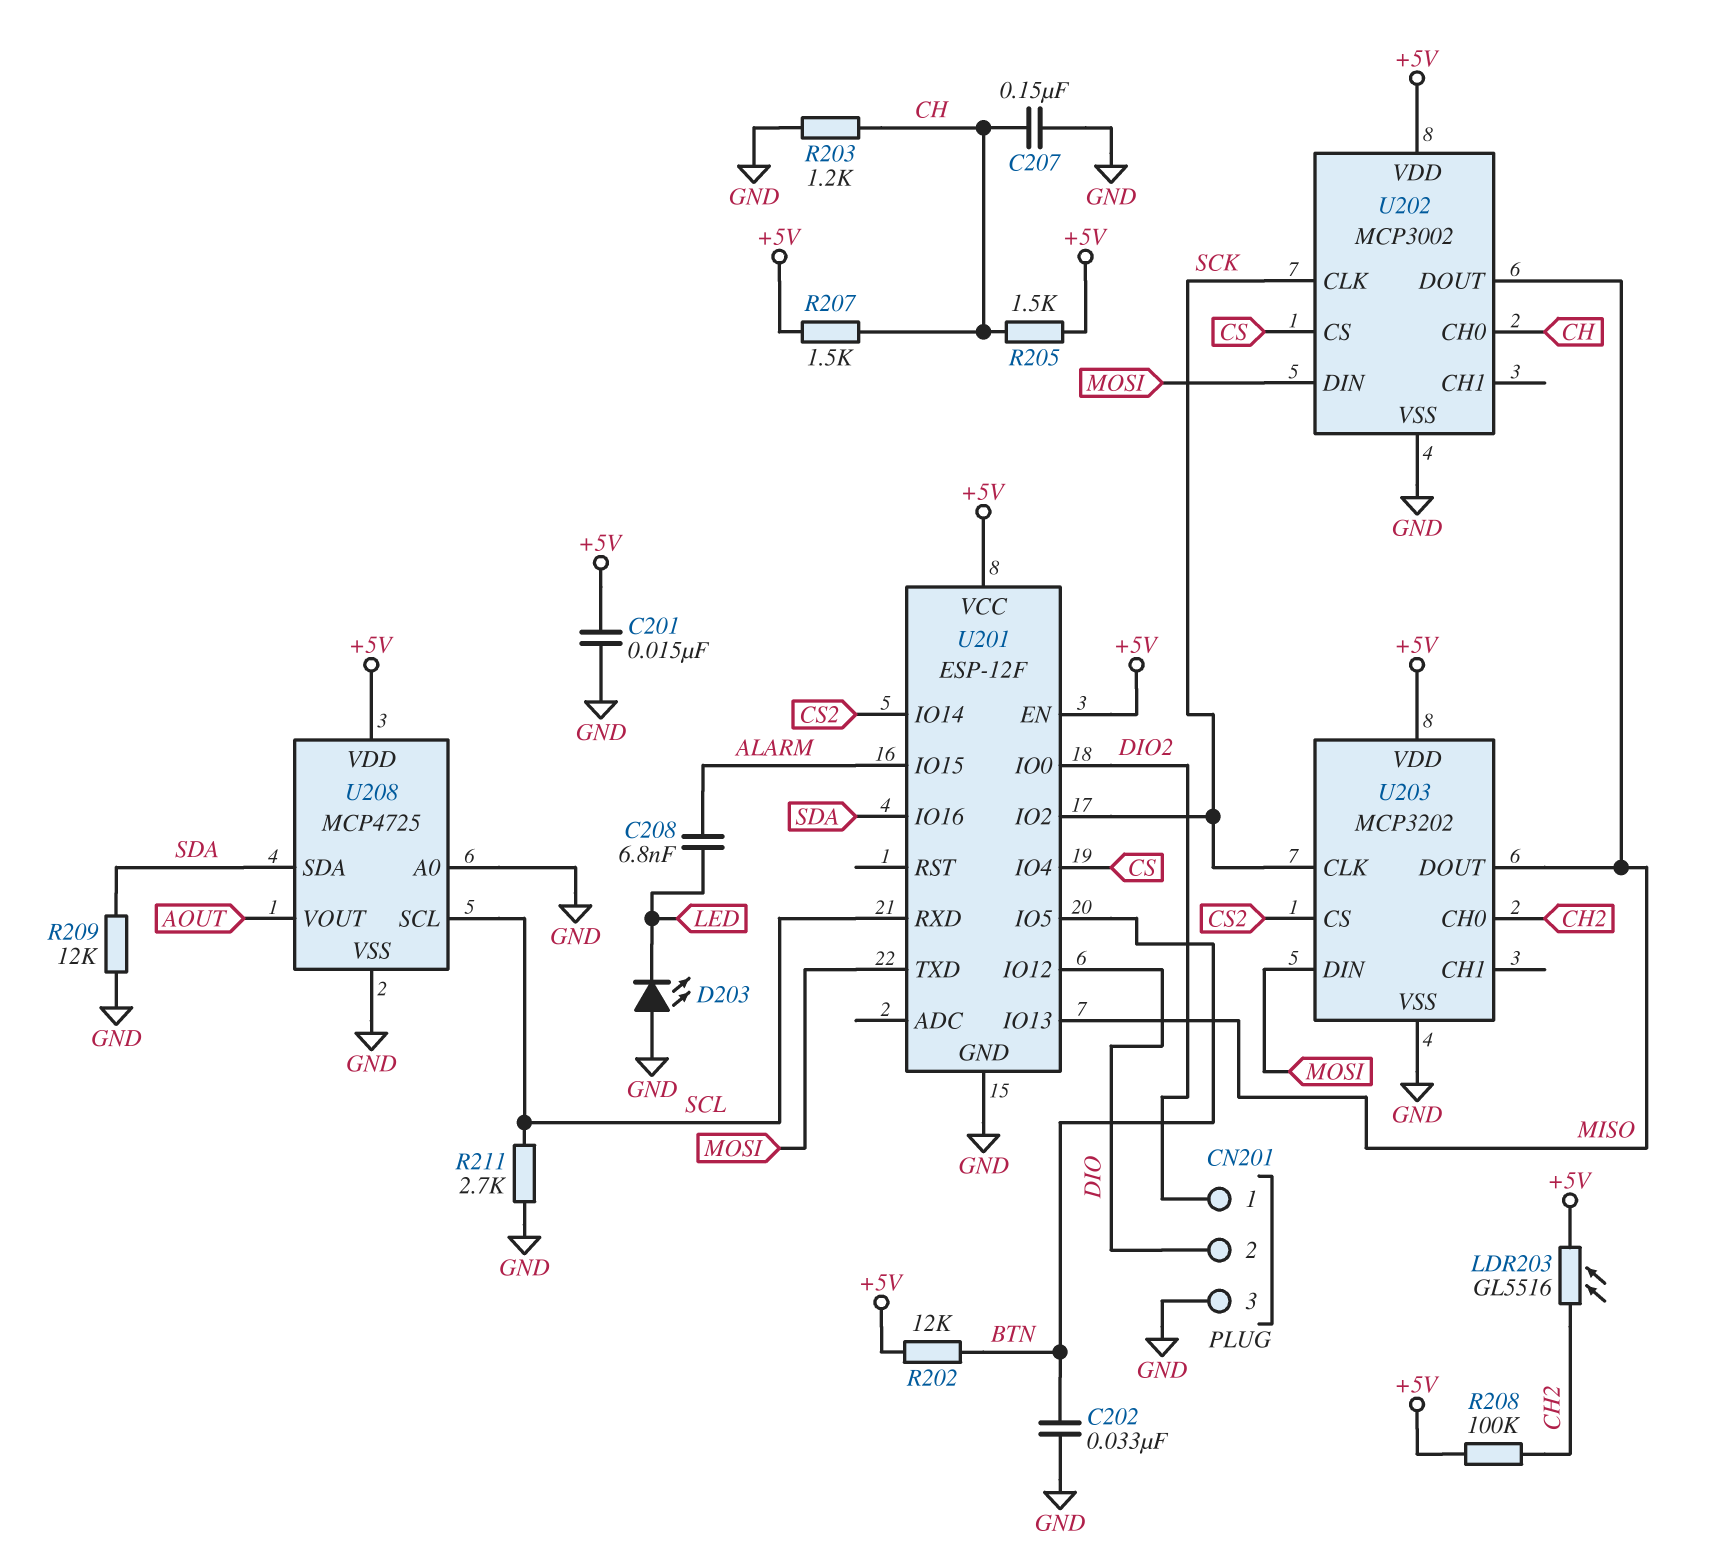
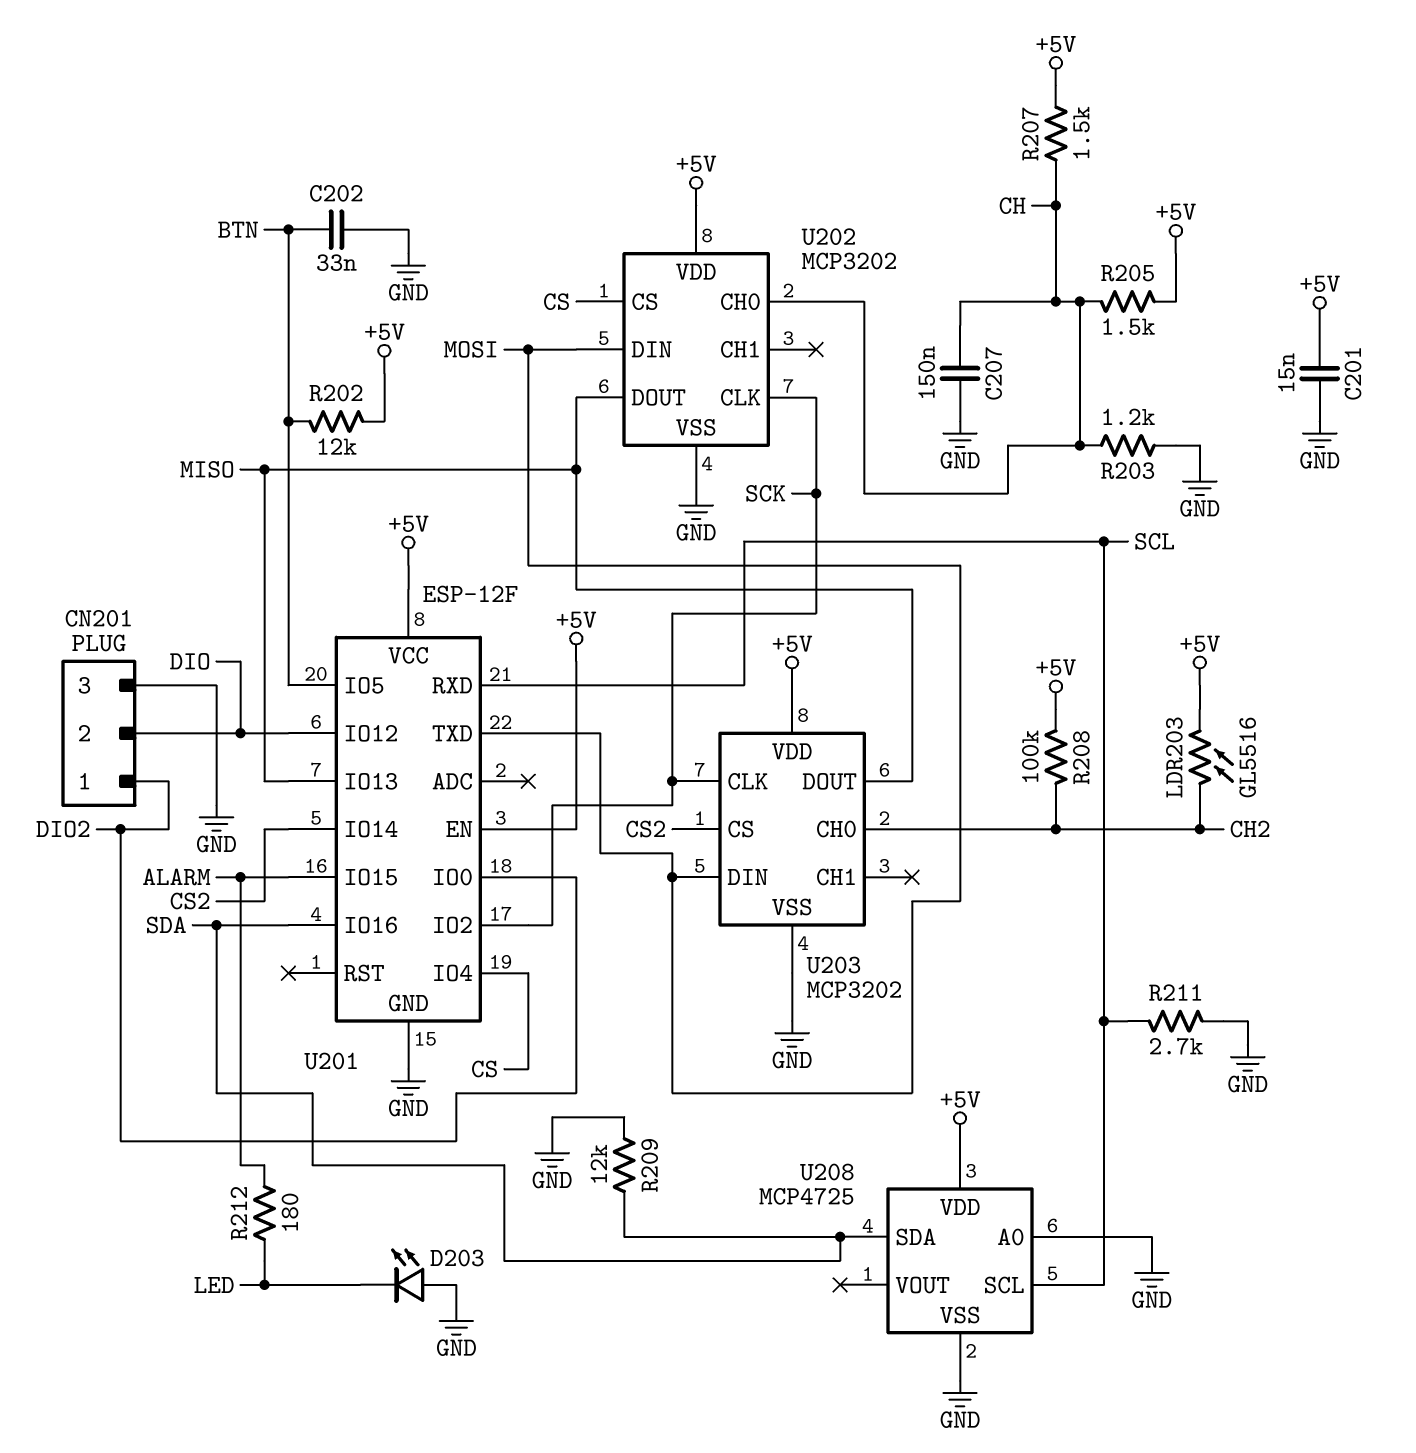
C208: 6.8nF (ALARM, LED) -> none
R212: none -> 180 (ALARM, LED)
U202: MCP3002 -> MCP3202
U208 pin VOUT: AOUT -> none

